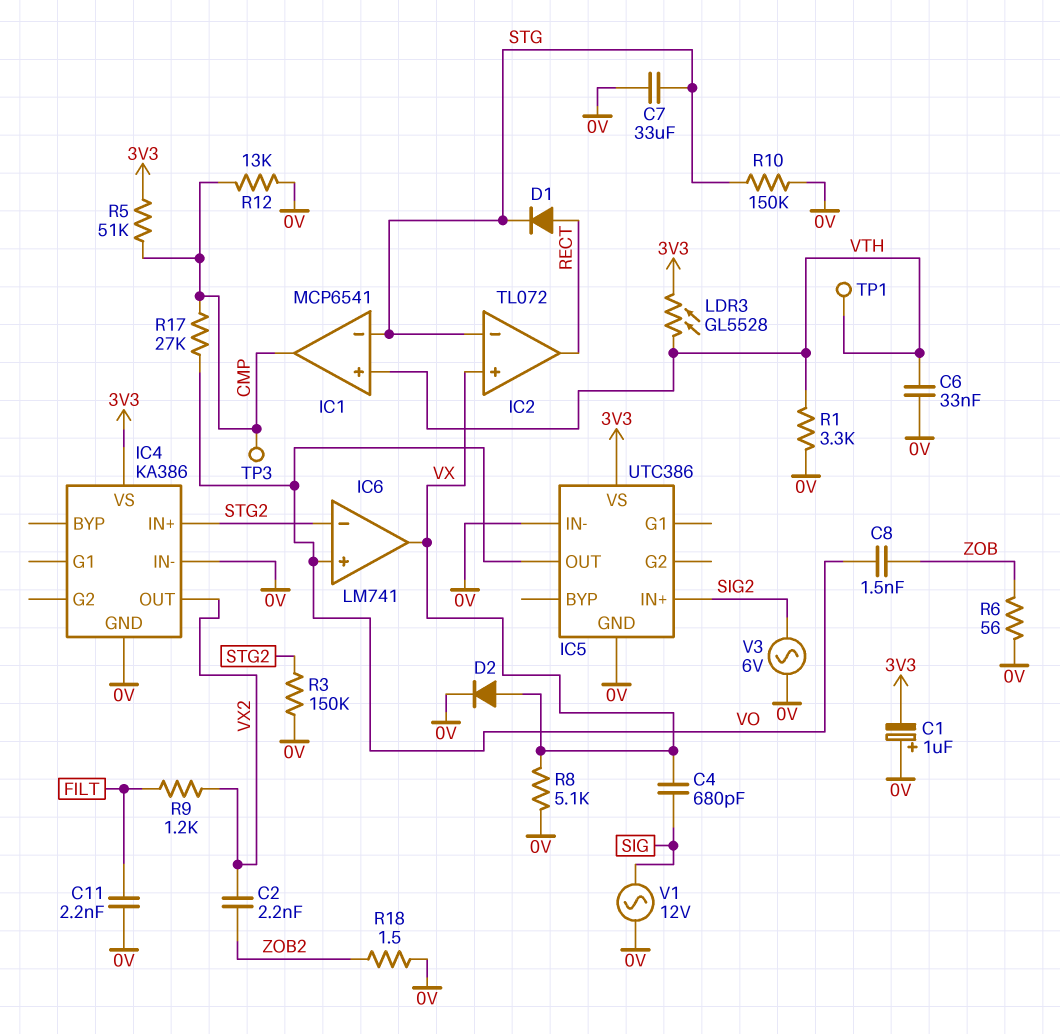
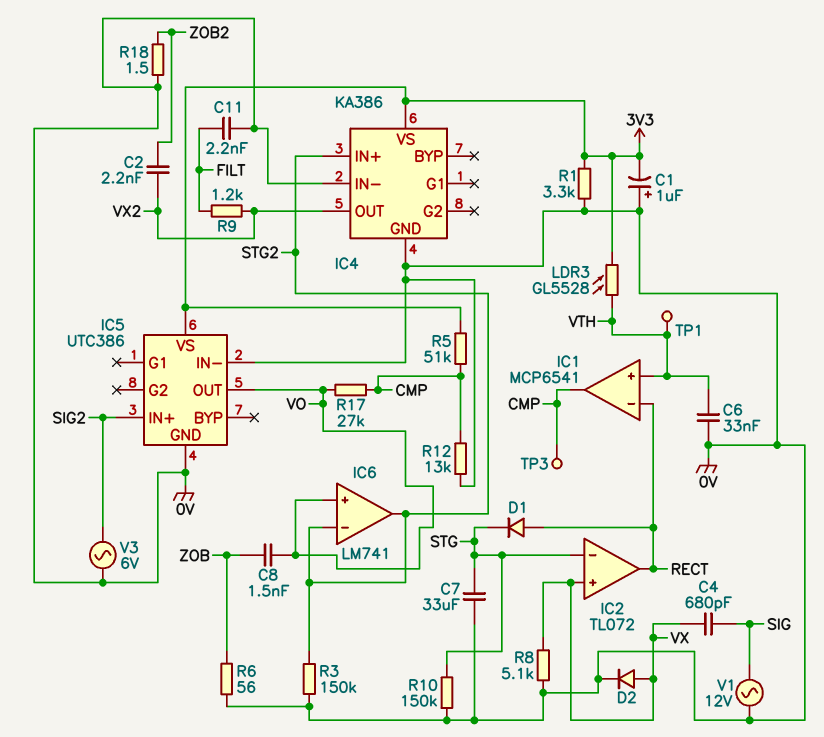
IC1 pin in-: STG -> RECT
IC6 pin out: VX -> STG2
R1: 3.3k (0V, VTH) -> 3.3k (0V, 3V3)

